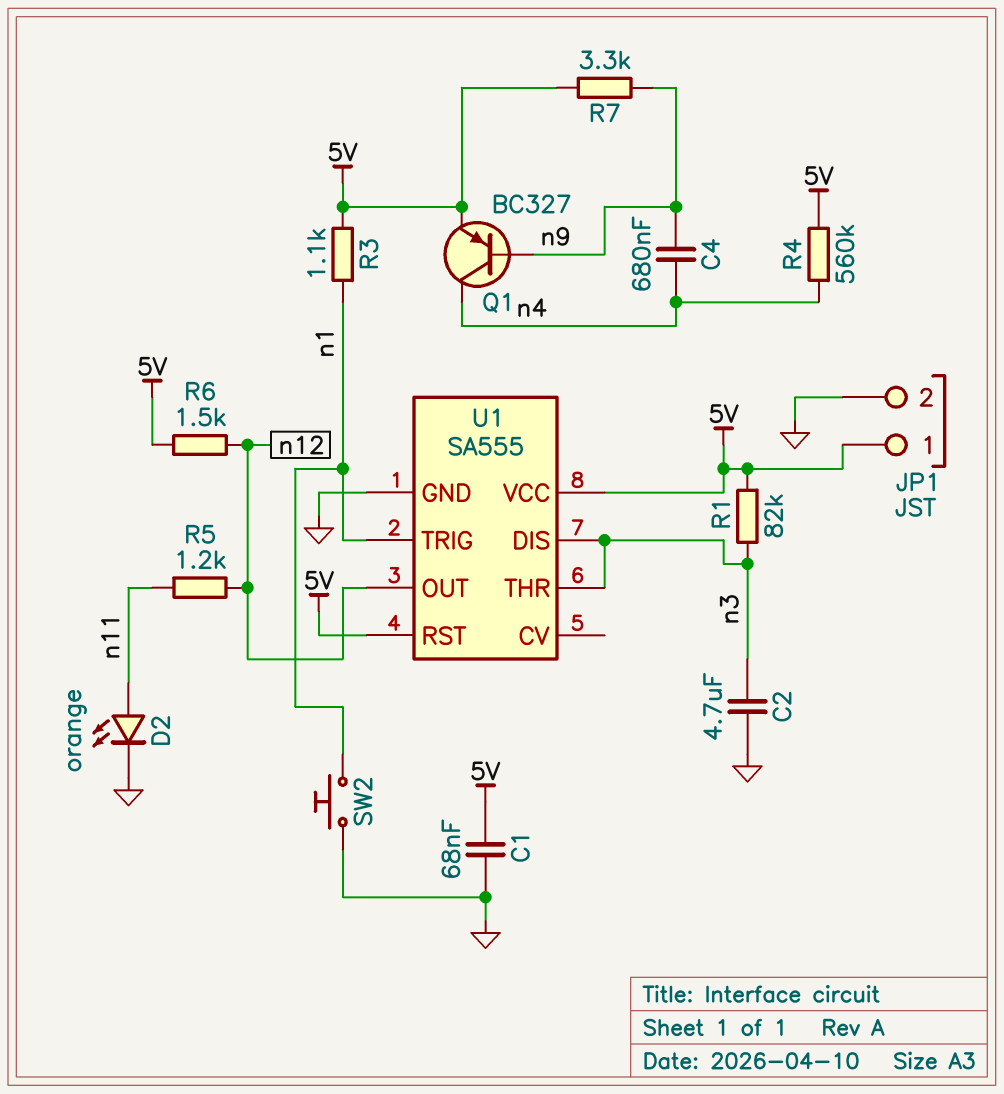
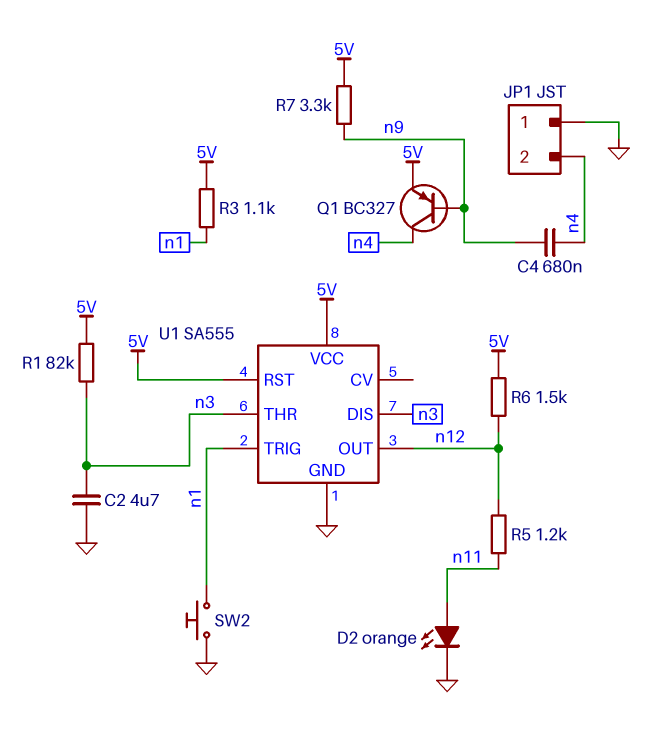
C1: 68nF (5V, GND) -> none
JP1 pin 1: 5V -> GND
JP1 pin 2: GND -> n4
R4: 560k (5V, n4) -> none

